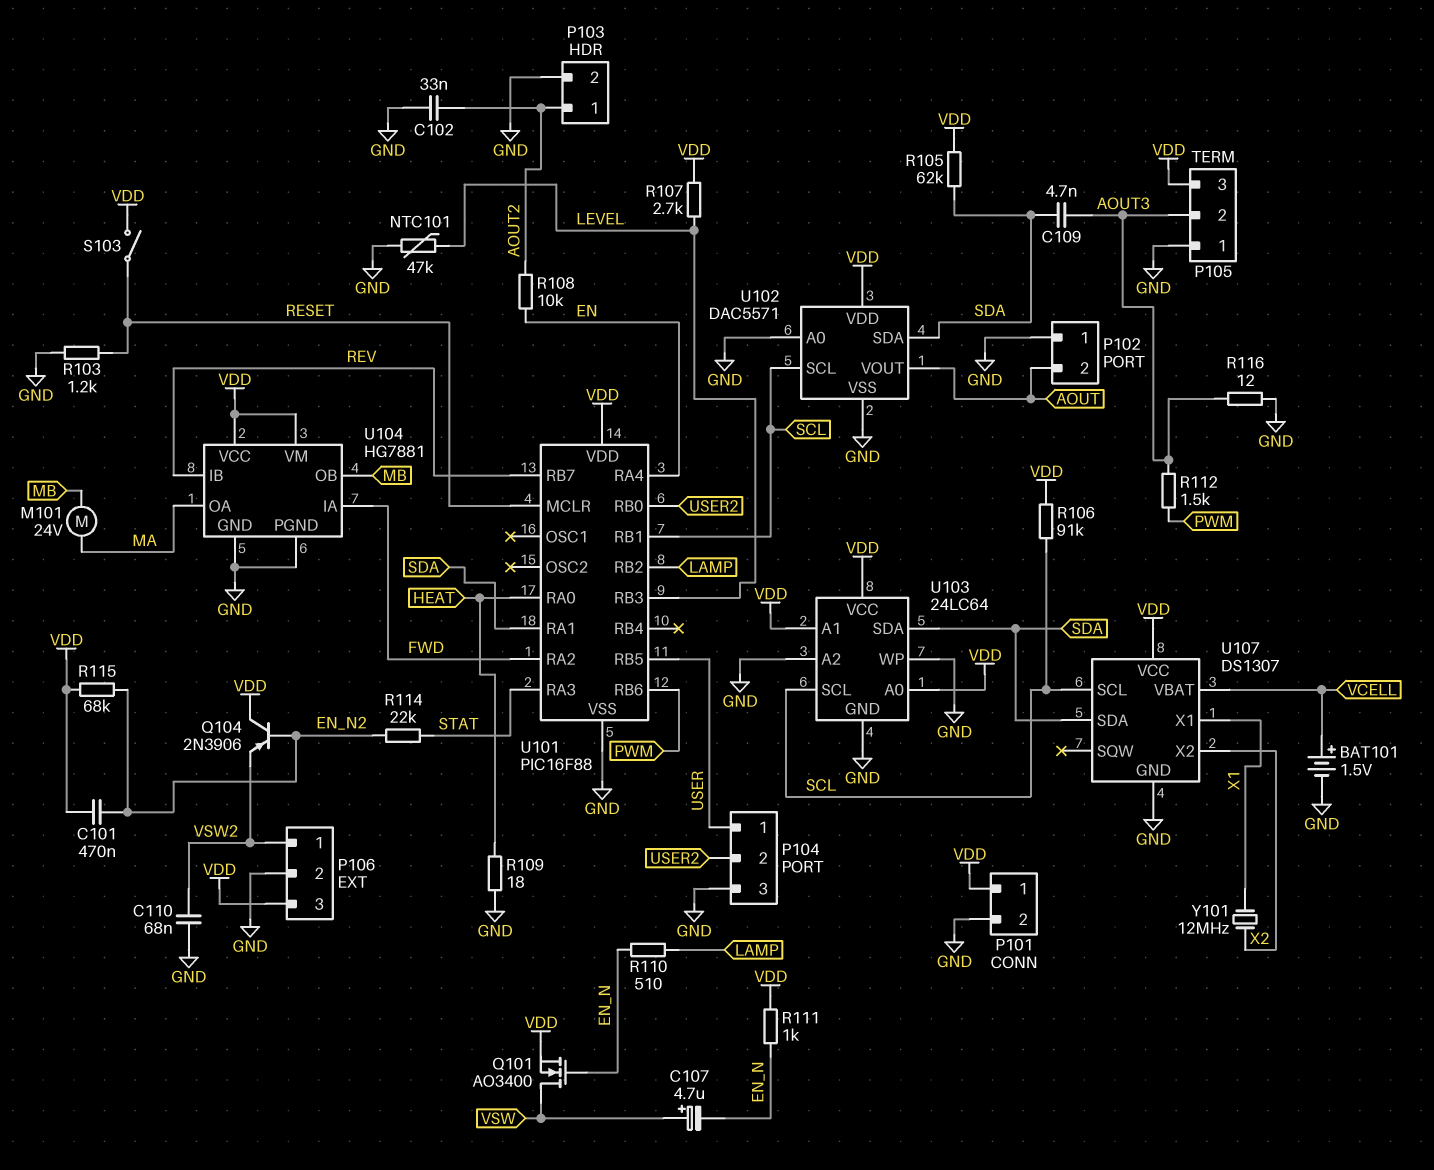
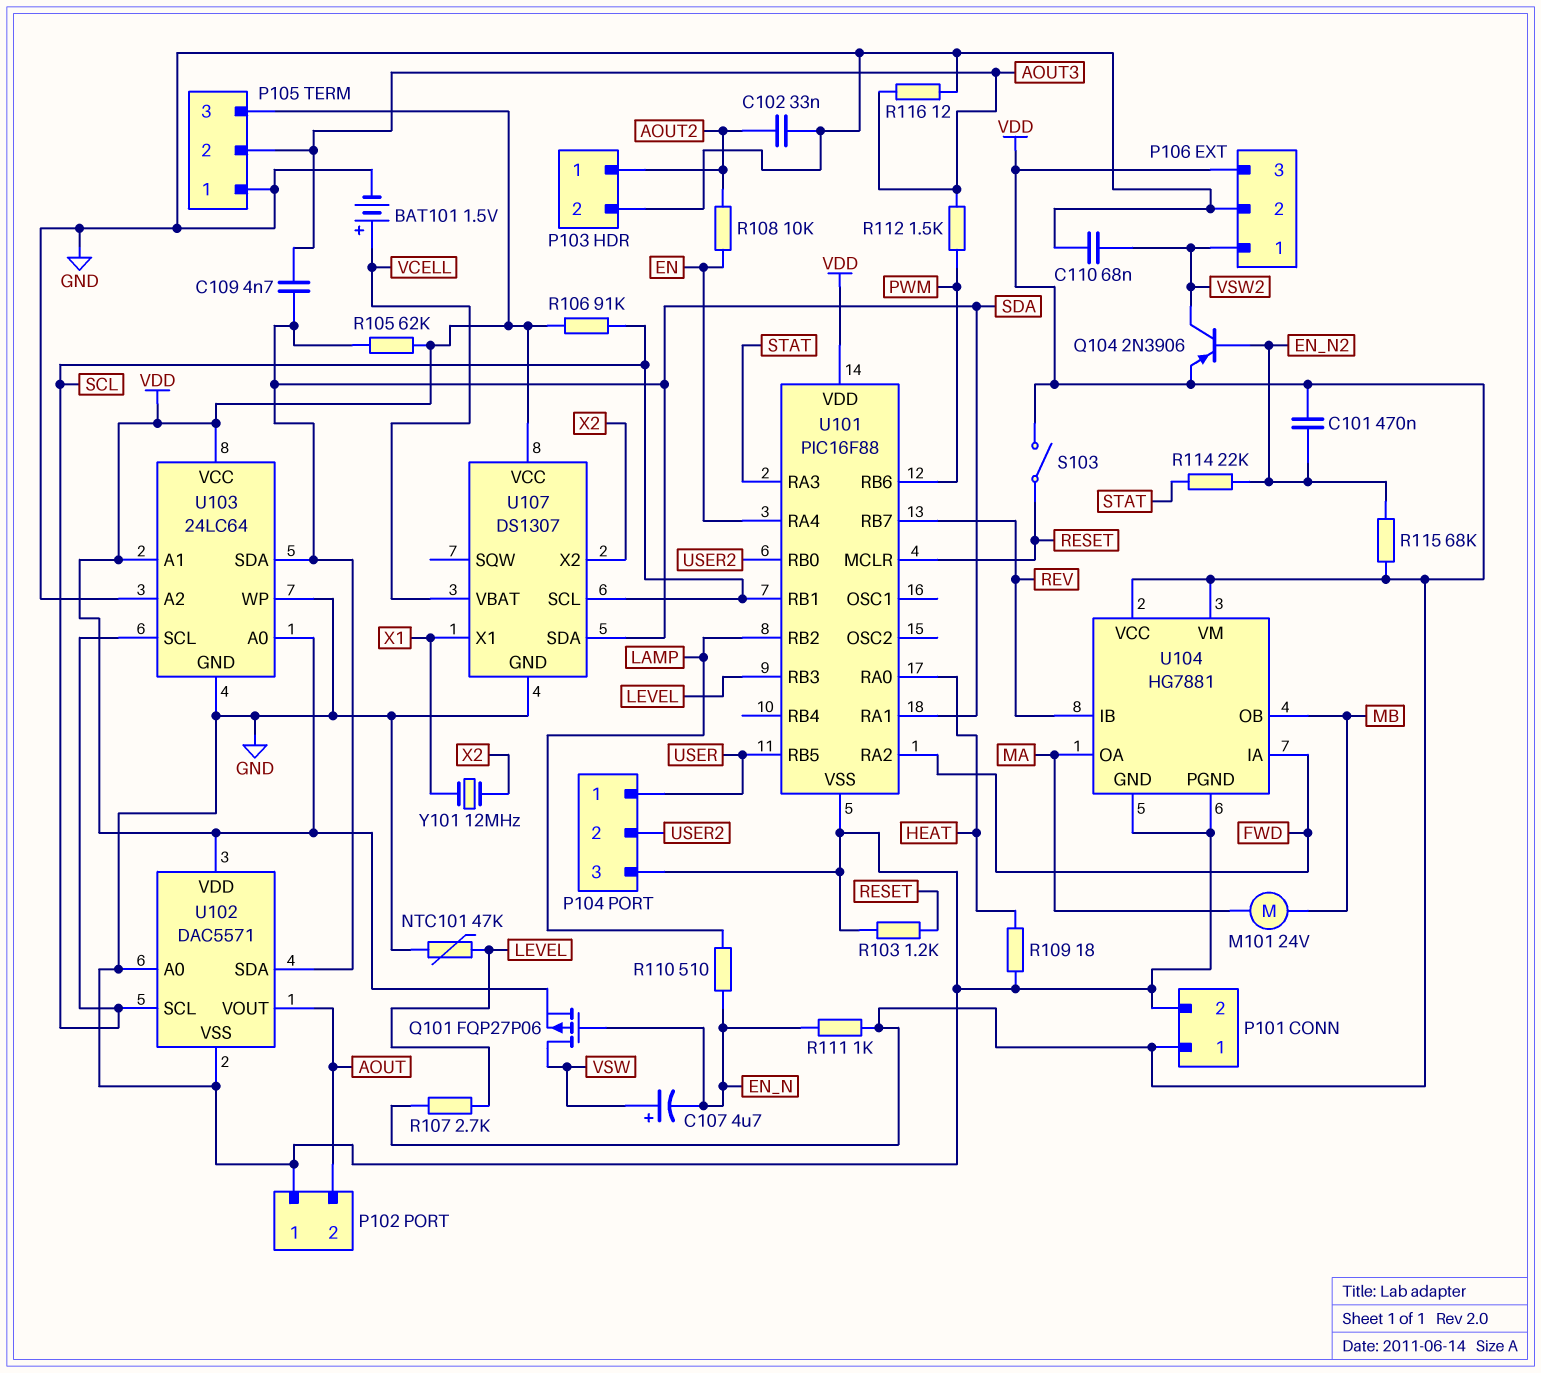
Q101: NMOS AO3400 (G EN_N, D VSW, S VDD) -> PMOS FQP27P06 (G EN_N, D VSW, S VDD)
Q104: PNP 2N3906 (B EN_N2, C VDD, E VSW2) -> PNP 2N3906 (B EN_N2, C VSW2, E VDD)

